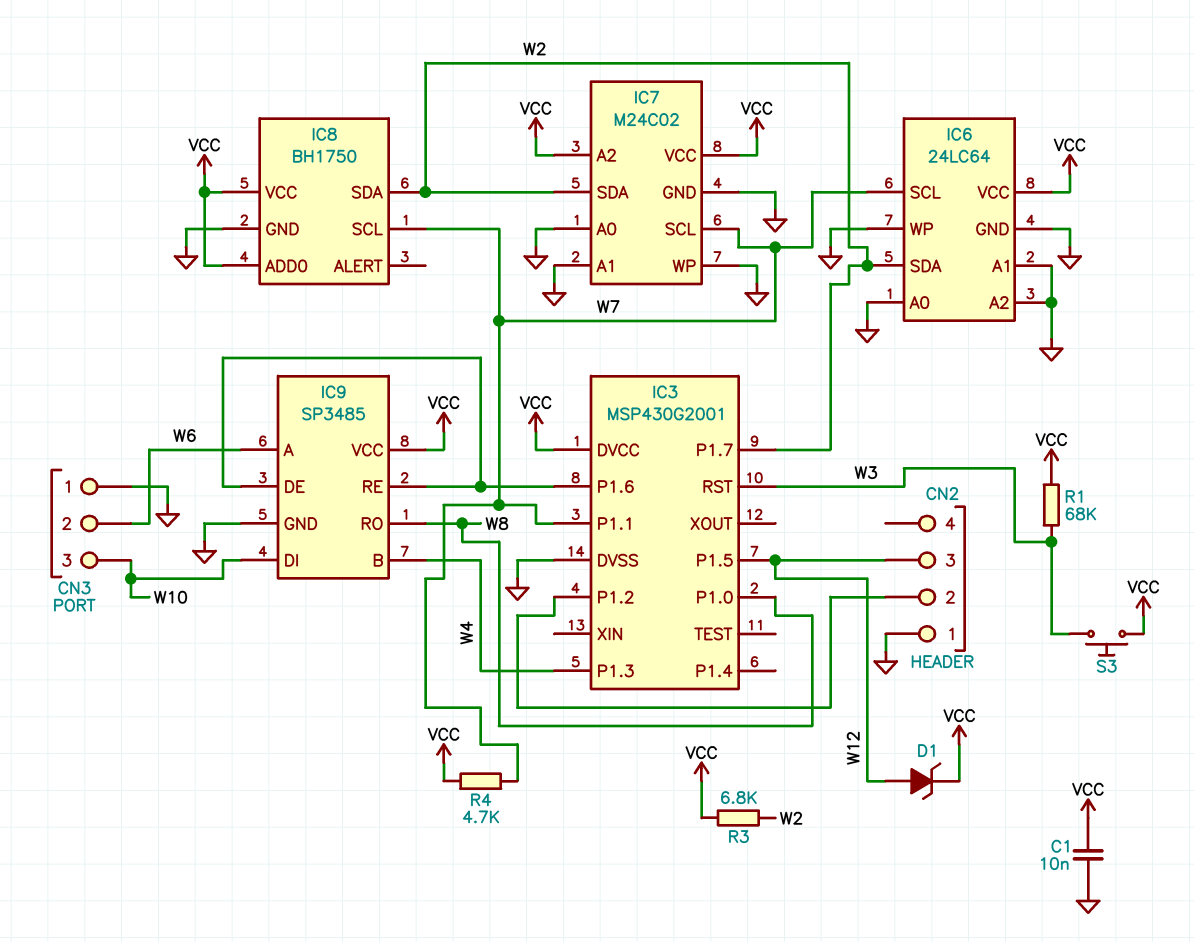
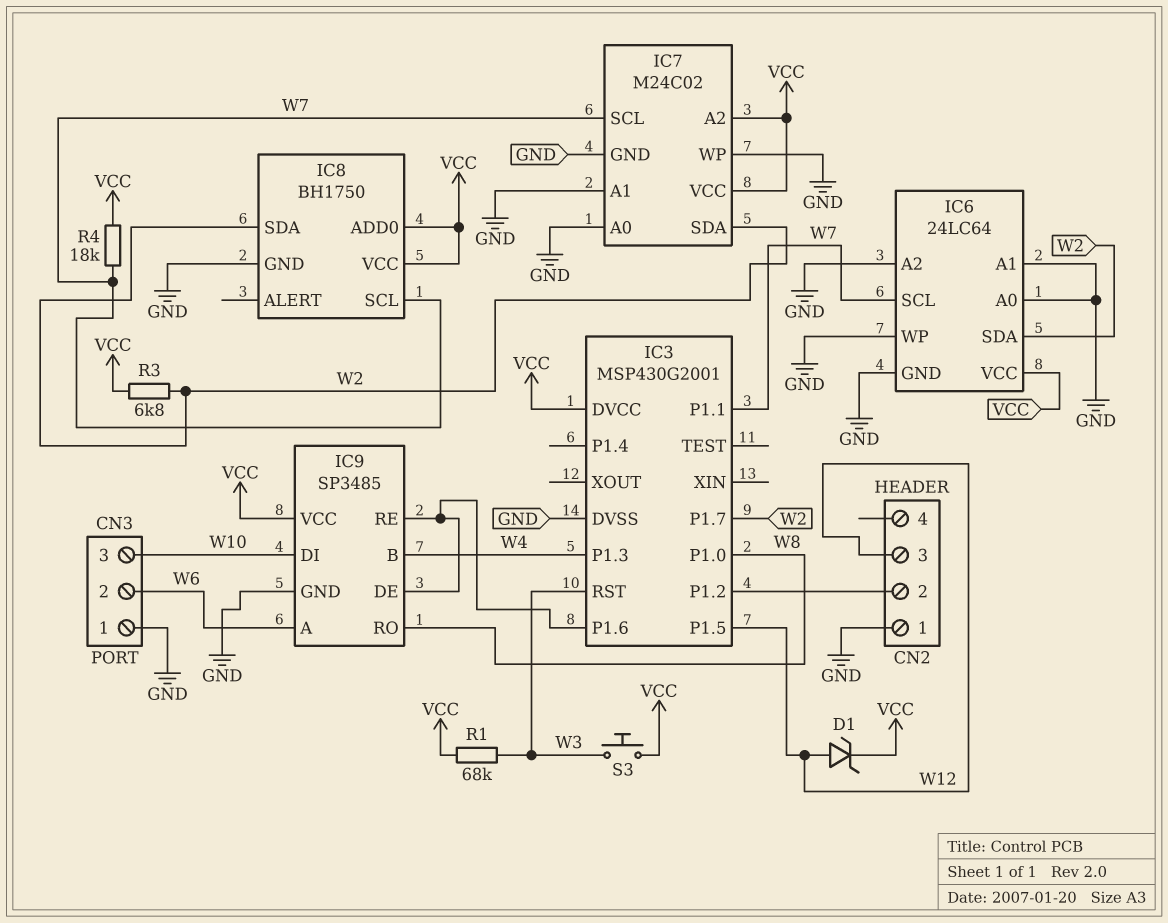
C1: 10nF (GND, VCC) -> none
R4: 4.7k (VCC, W7) -> 18k (VCC, W7)

